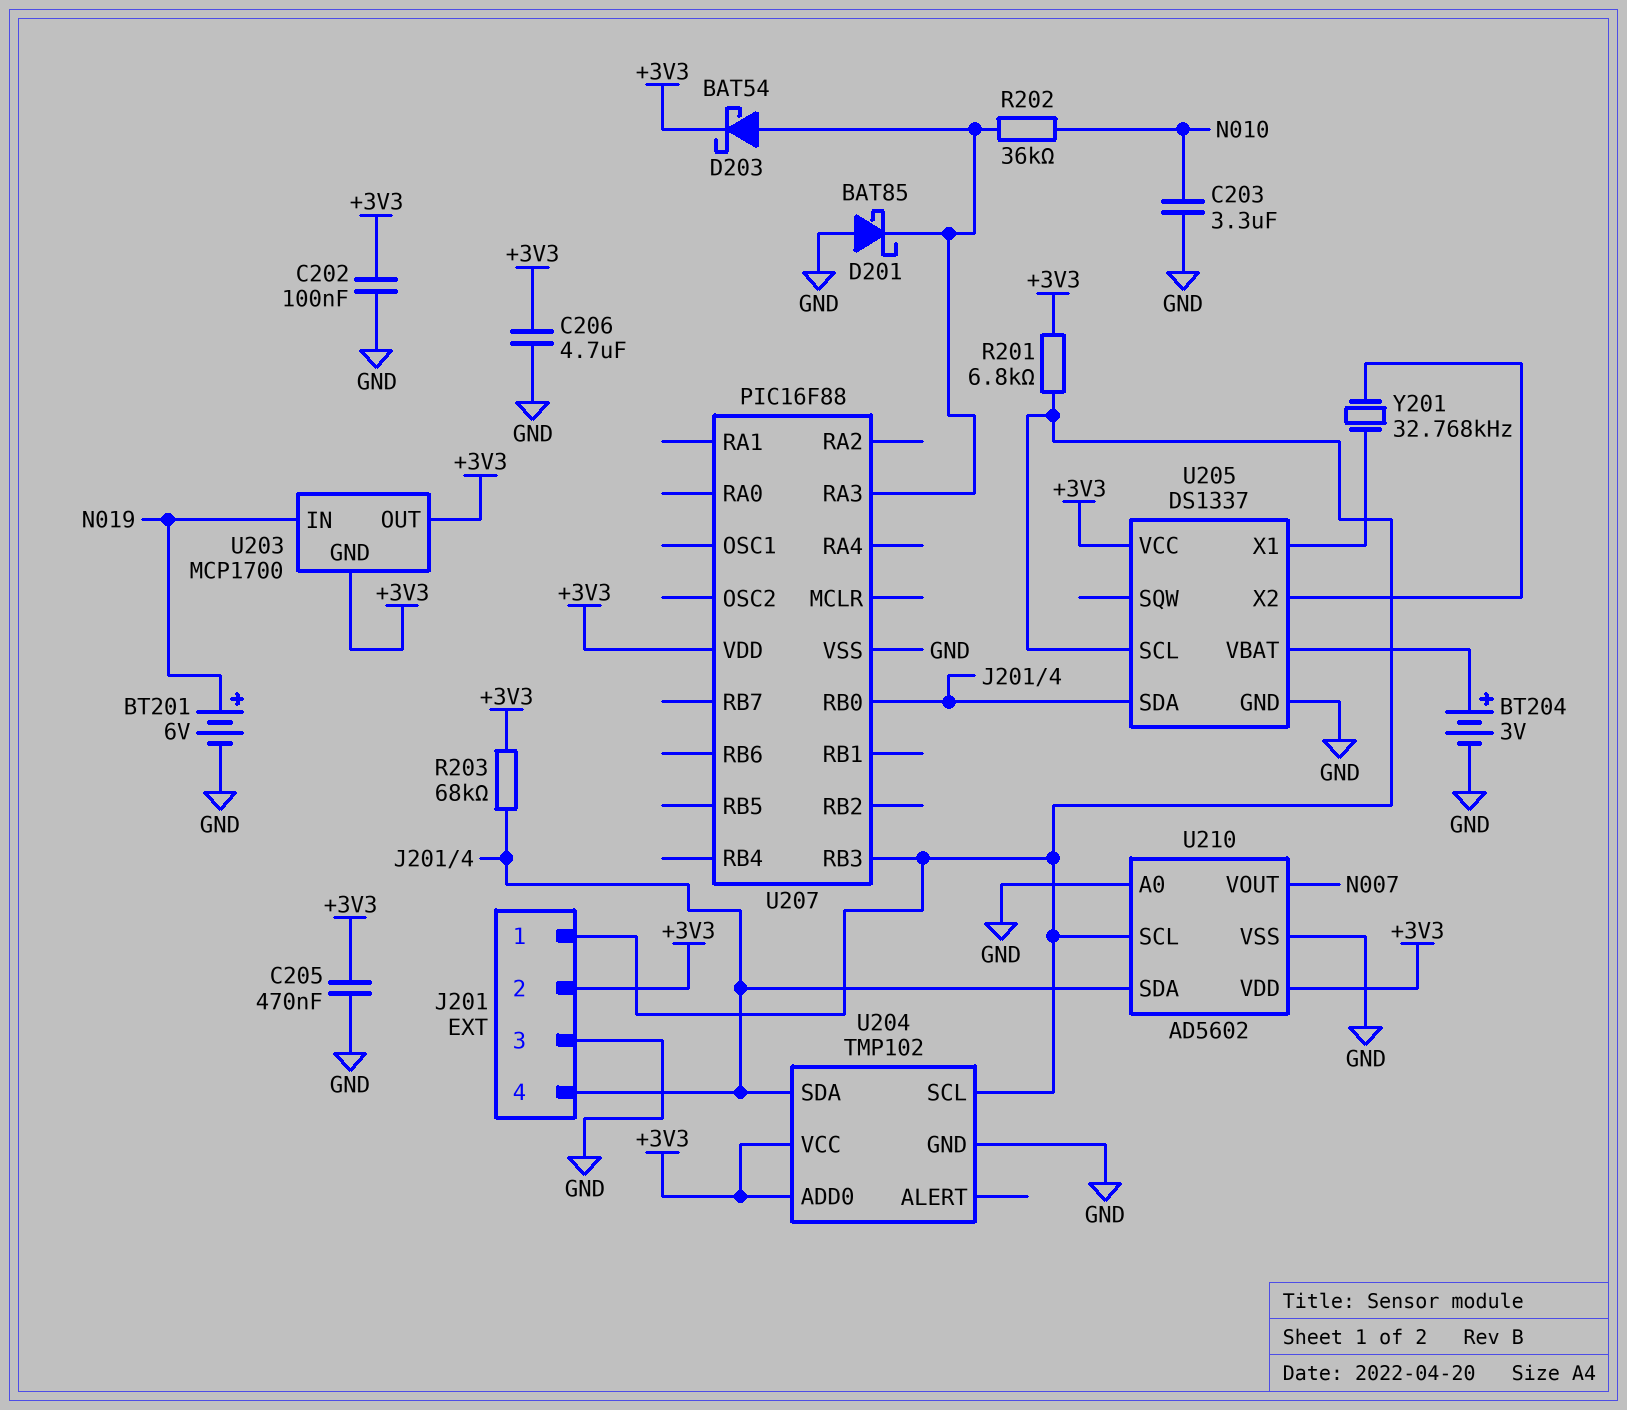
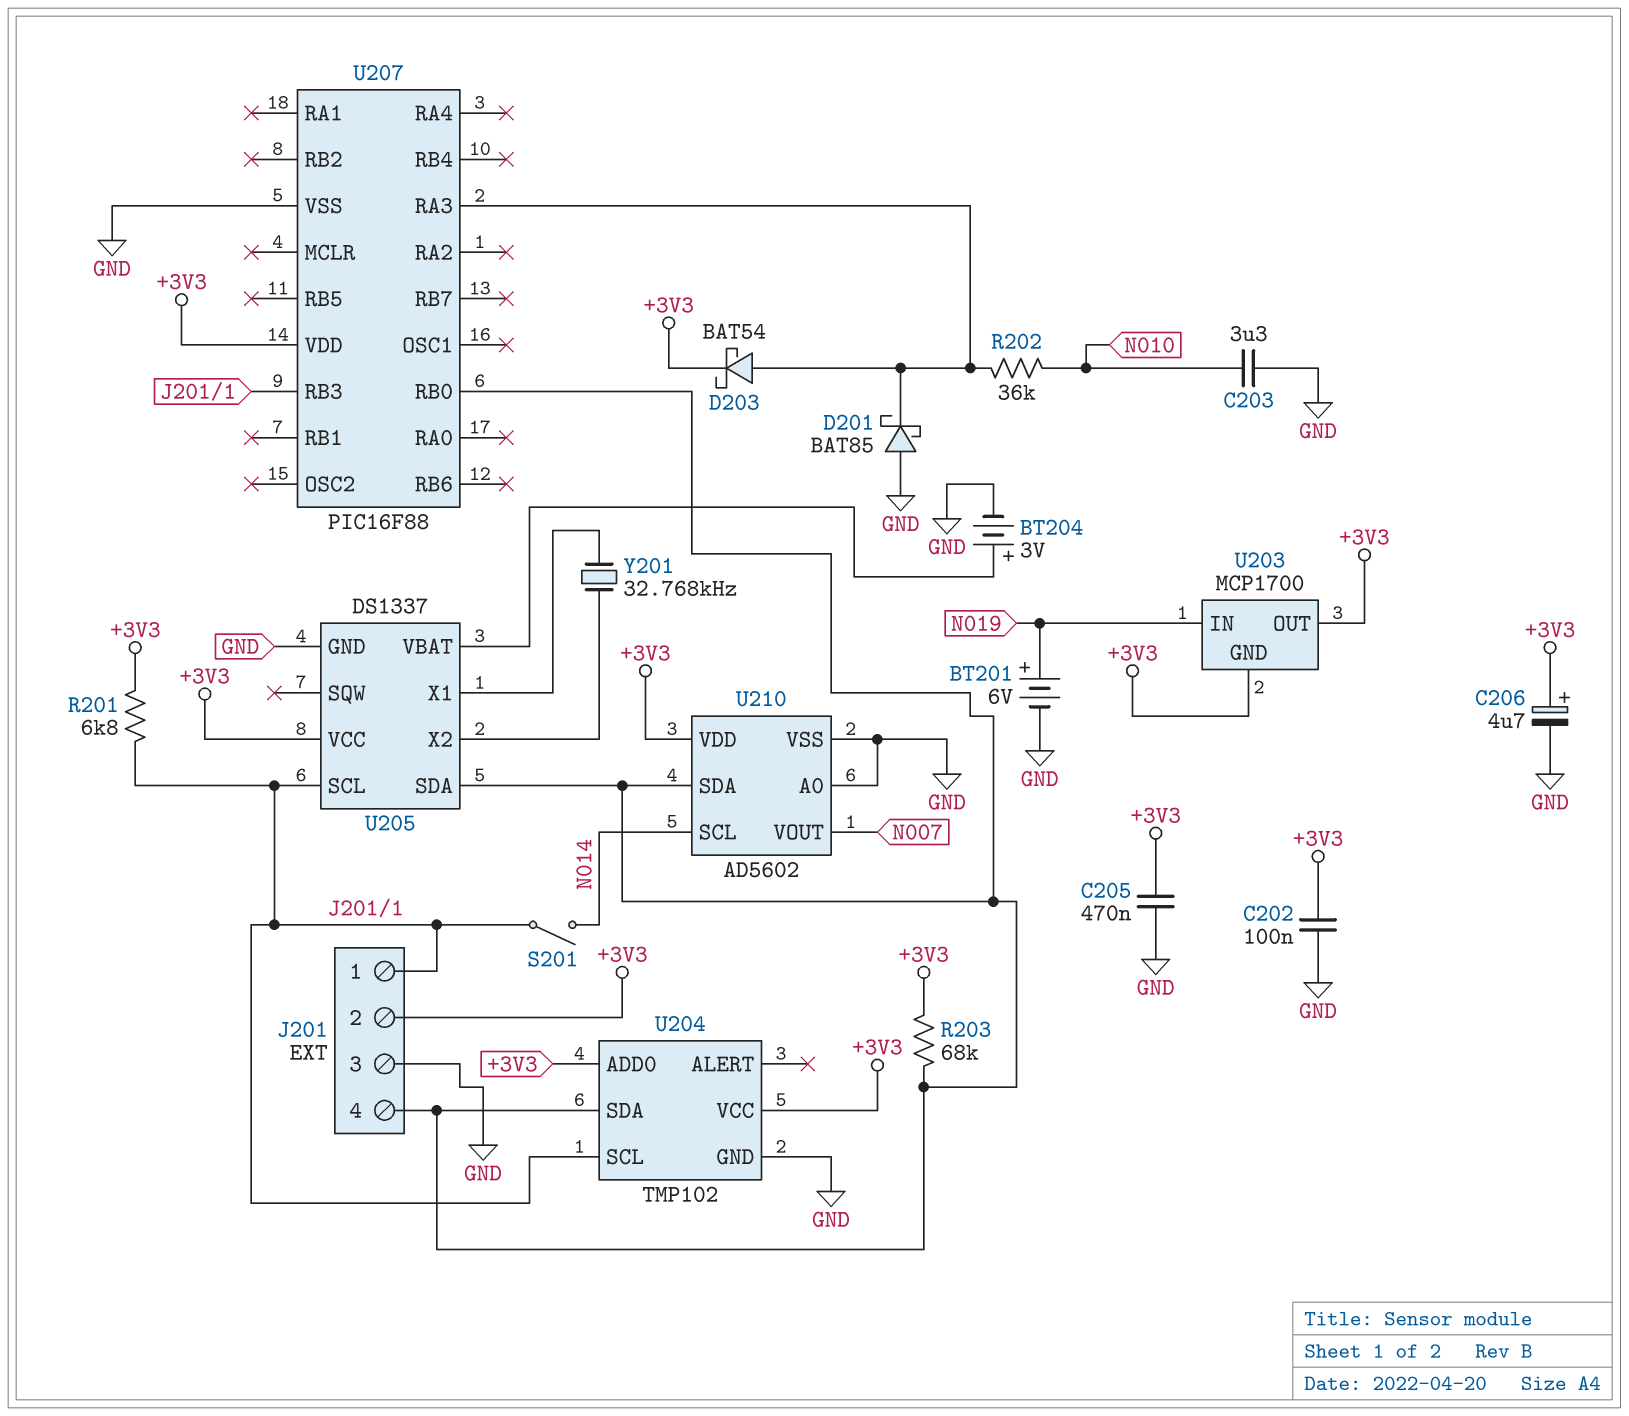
C206: 4.7uF (+3V3, GND) -> 4.7uF (plus +3V3, minus GND)
S201: none -> switch (J201/1, N014)
U210 pin SCL: J201/1 -> N014

